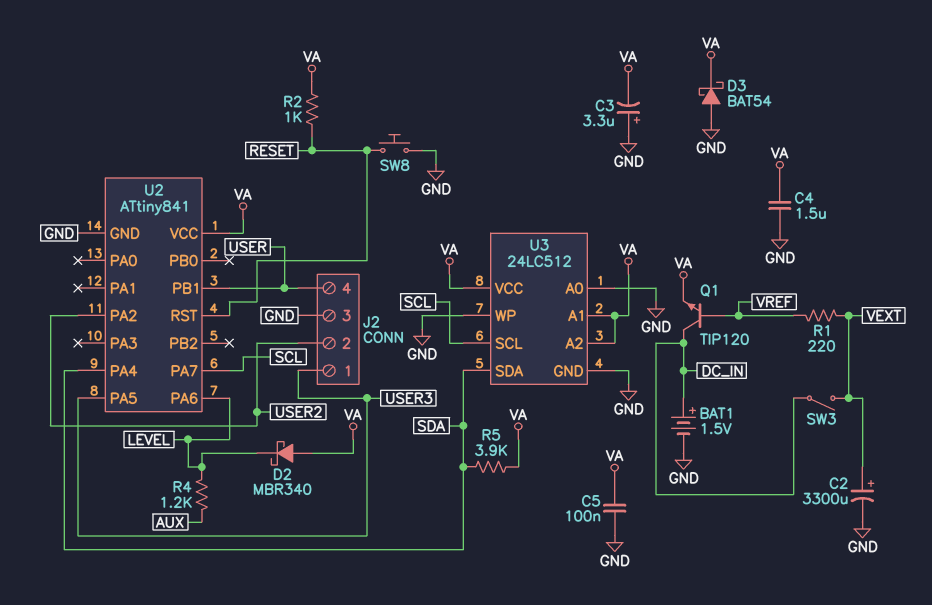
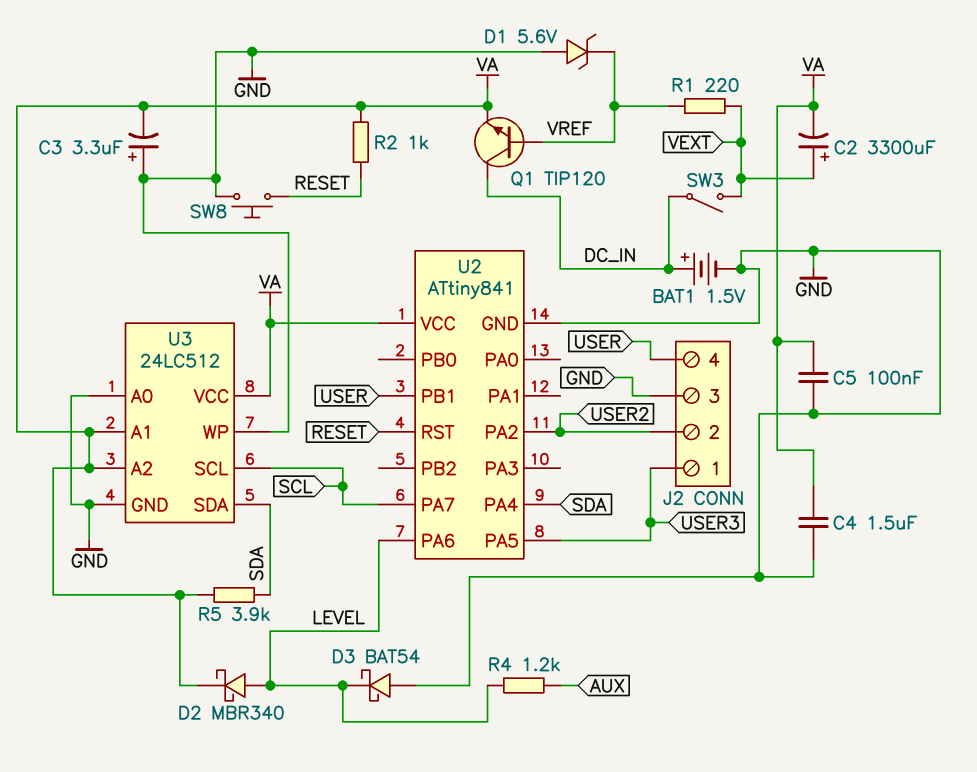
C2: 3300uF (plus VEXT, minus GND) -> 3300uF (plus VEXT, minus VA)
D1: none -> zener 5.6V (A GND, K VREF)
D2: schottky MBR340 (A VA, K LEVEL) -> schottky MBR340 (A LEVEL, K VA)
D3: schottky BAT54 (A GND, K VA) -> schottky BAT54 (A GND, K LEVEL)

